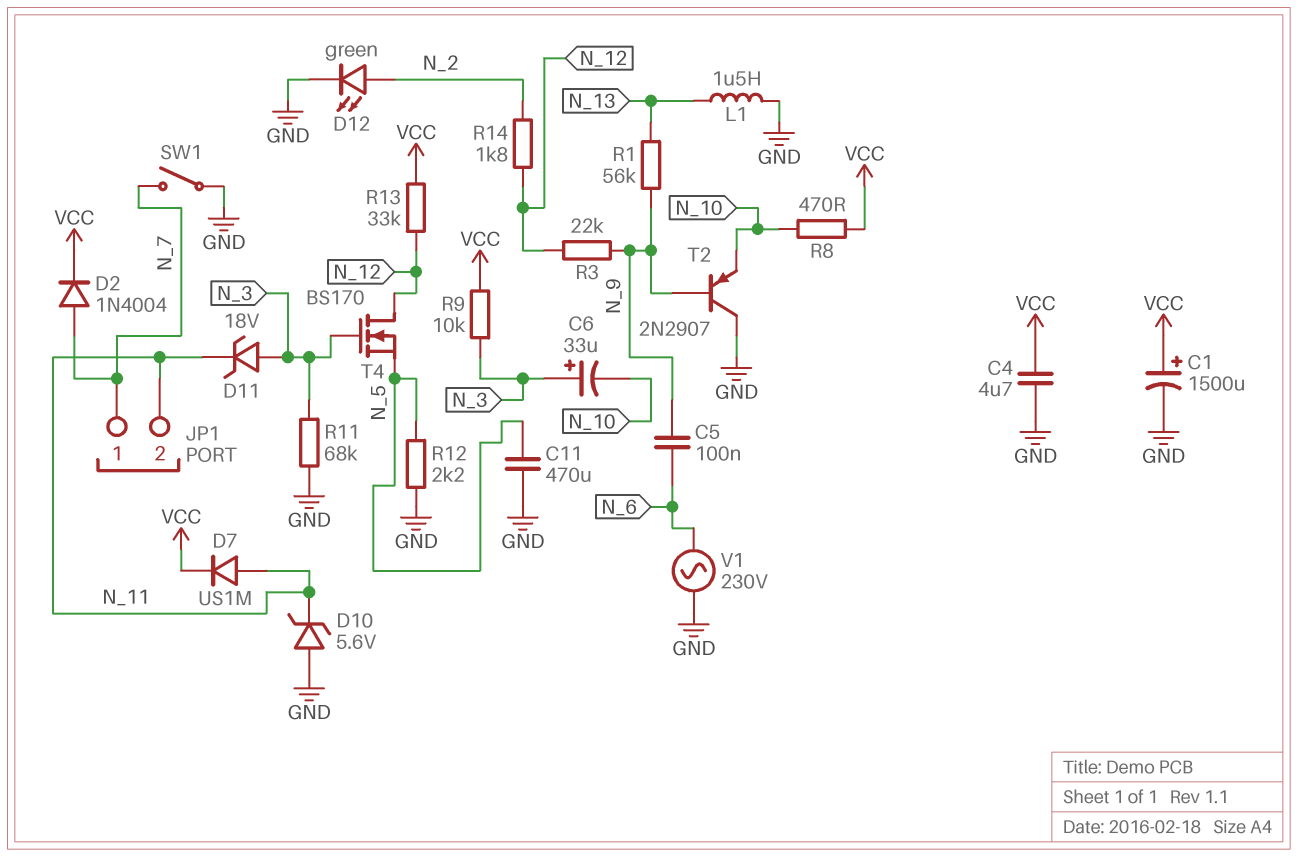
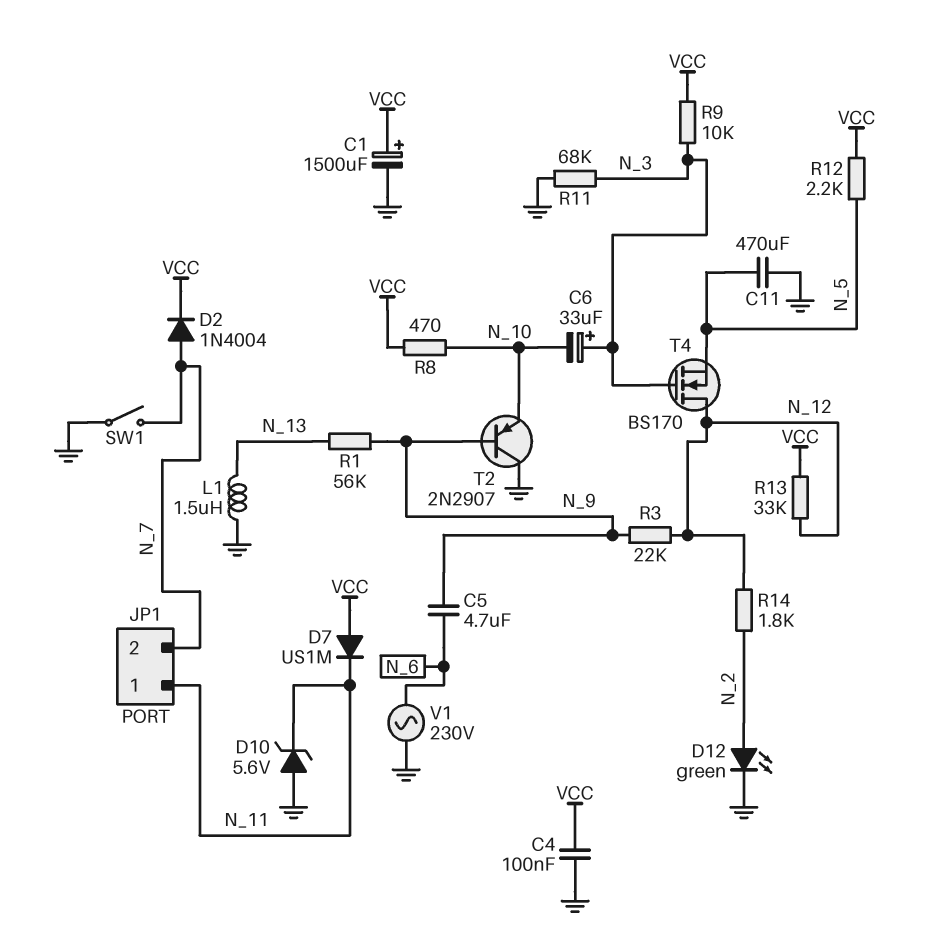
C4: 4.7uF (GND, VCC) -> 100nF (GND, VCC)
C5: 100nF (N_6, N_9) -> 4.7uF (N_6, N_9)
D7: diode US1M (A N_11, K VCC) -> diode US1M (A VCC, K N_11)
D11: zener 18V (A N_3, K N_11) -> none
JP1 pin 1: N_7 -> N_11
JP1 pin 2: N_11 -> N_7
R12: 2.2k (GND, N_5) -> 2.2k (N_5, VCC)

